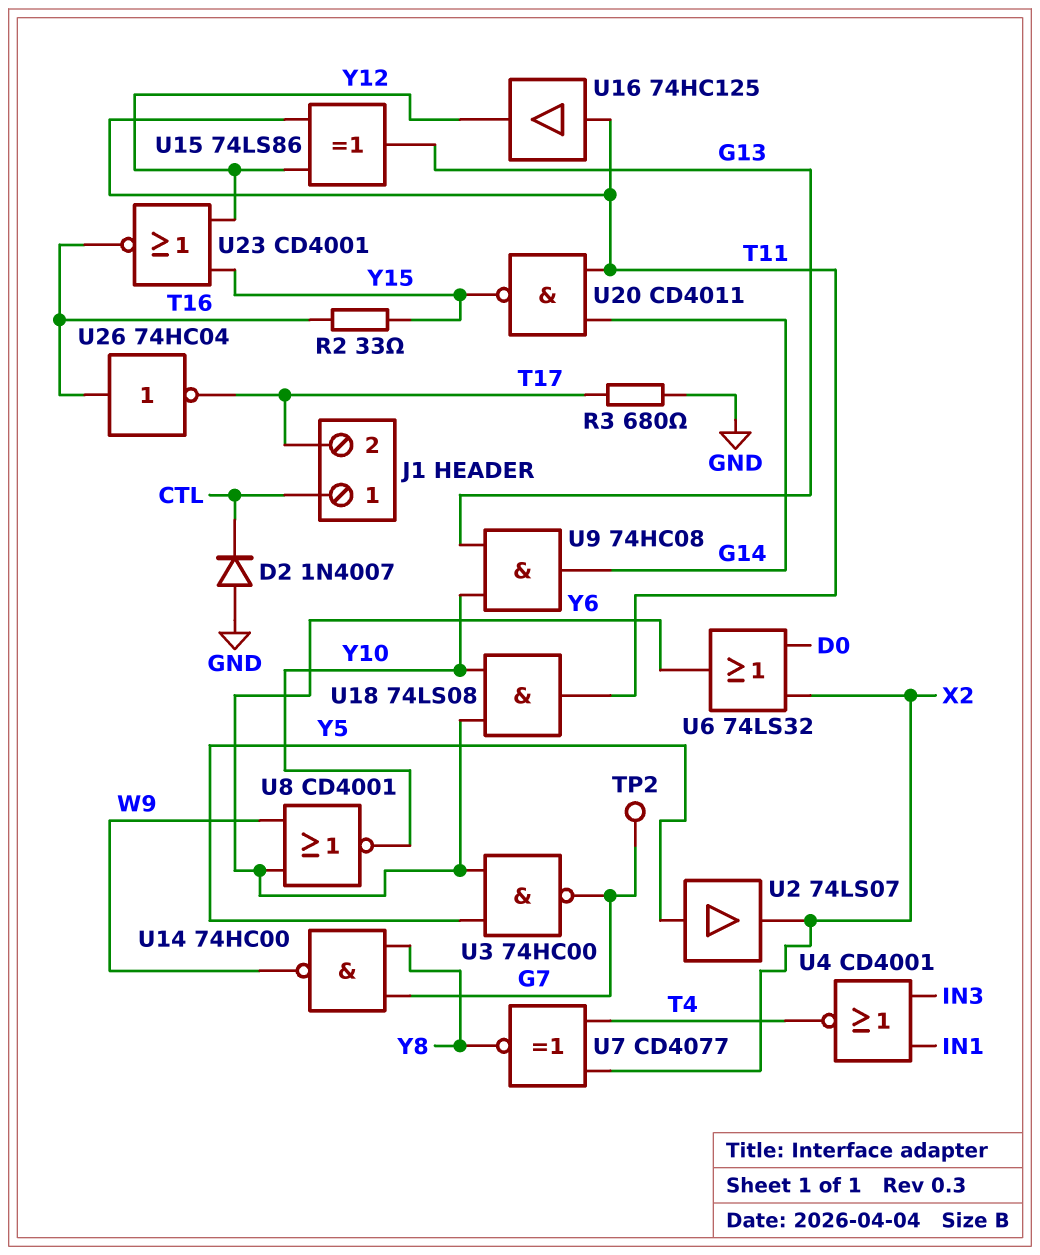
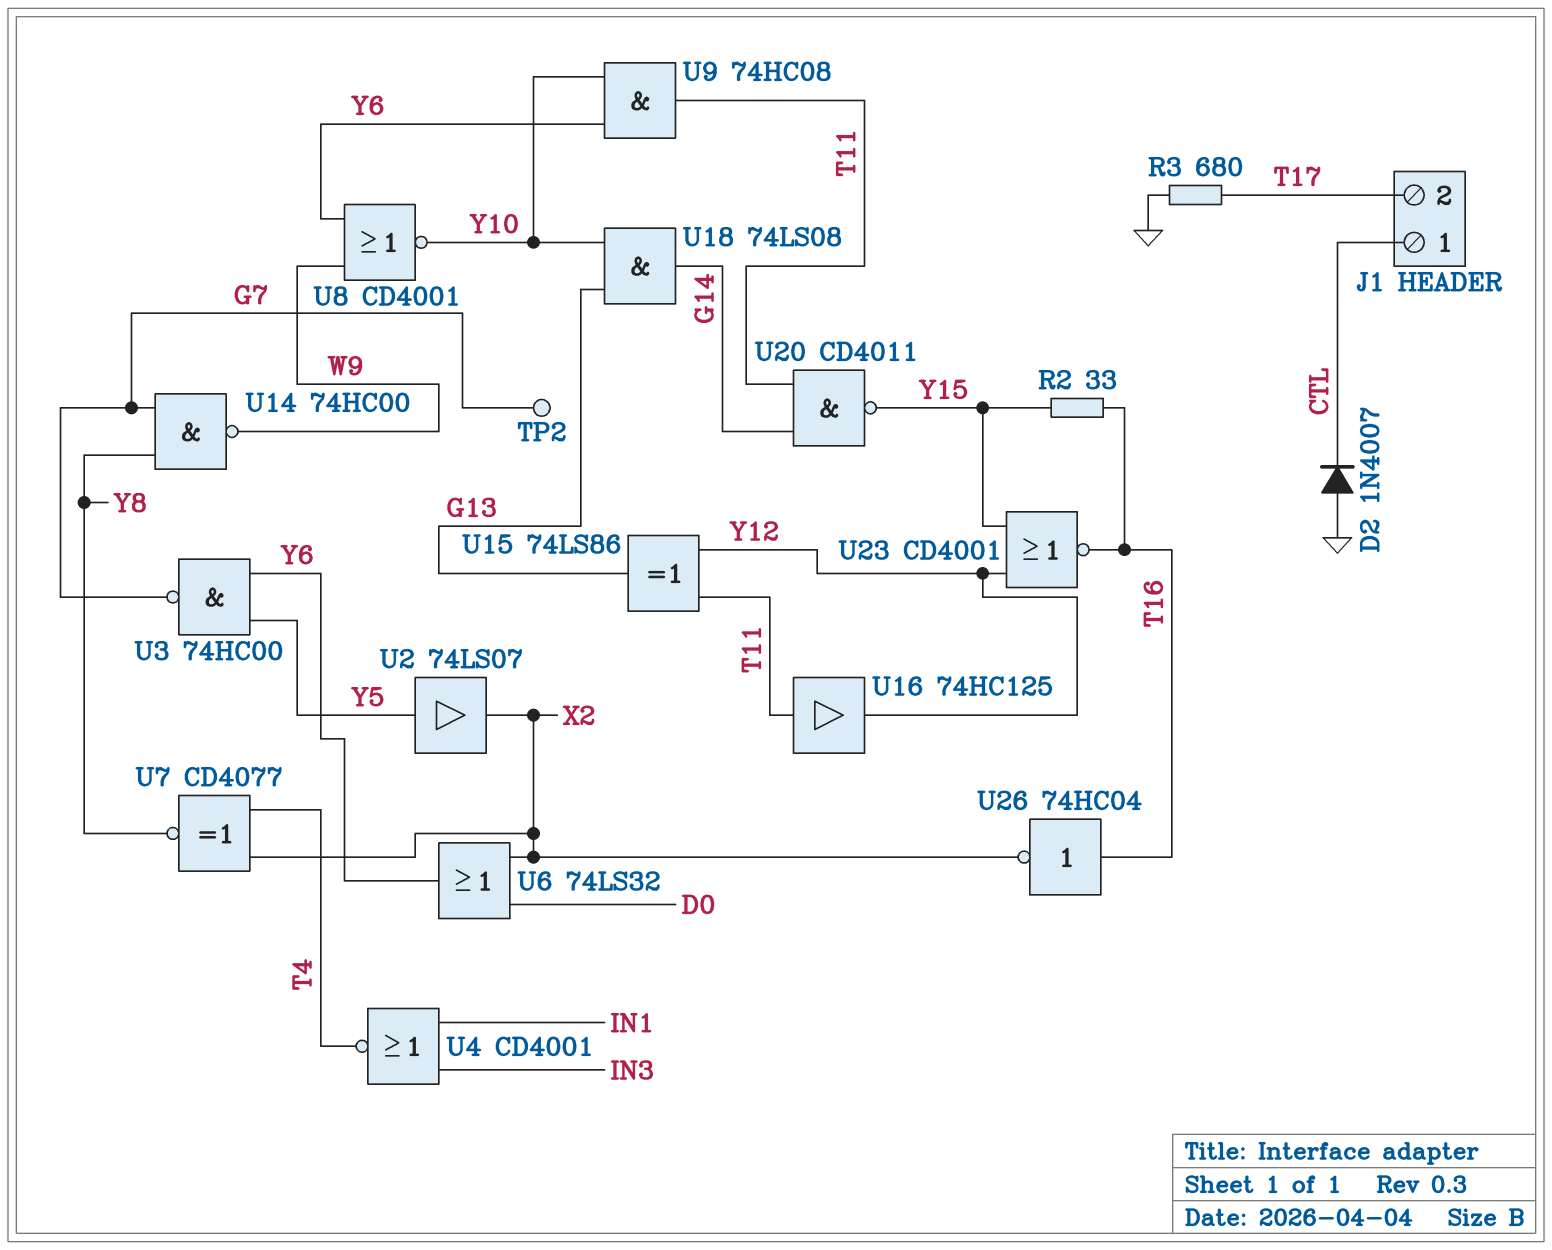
U9: AND 74HC08 (in G13, in Y10, out G14) -> AND 74HC08 (in Y6, in Y10, out T11)
U18: AND 74LS08 (in Y6, in Y10, out T11) -> AND 74LS08 (in G13, in Y10, out G14)
U26: NOT 74HC04 (in T16, out T17) -> NOT 74HC04 (in T16, out X2)

